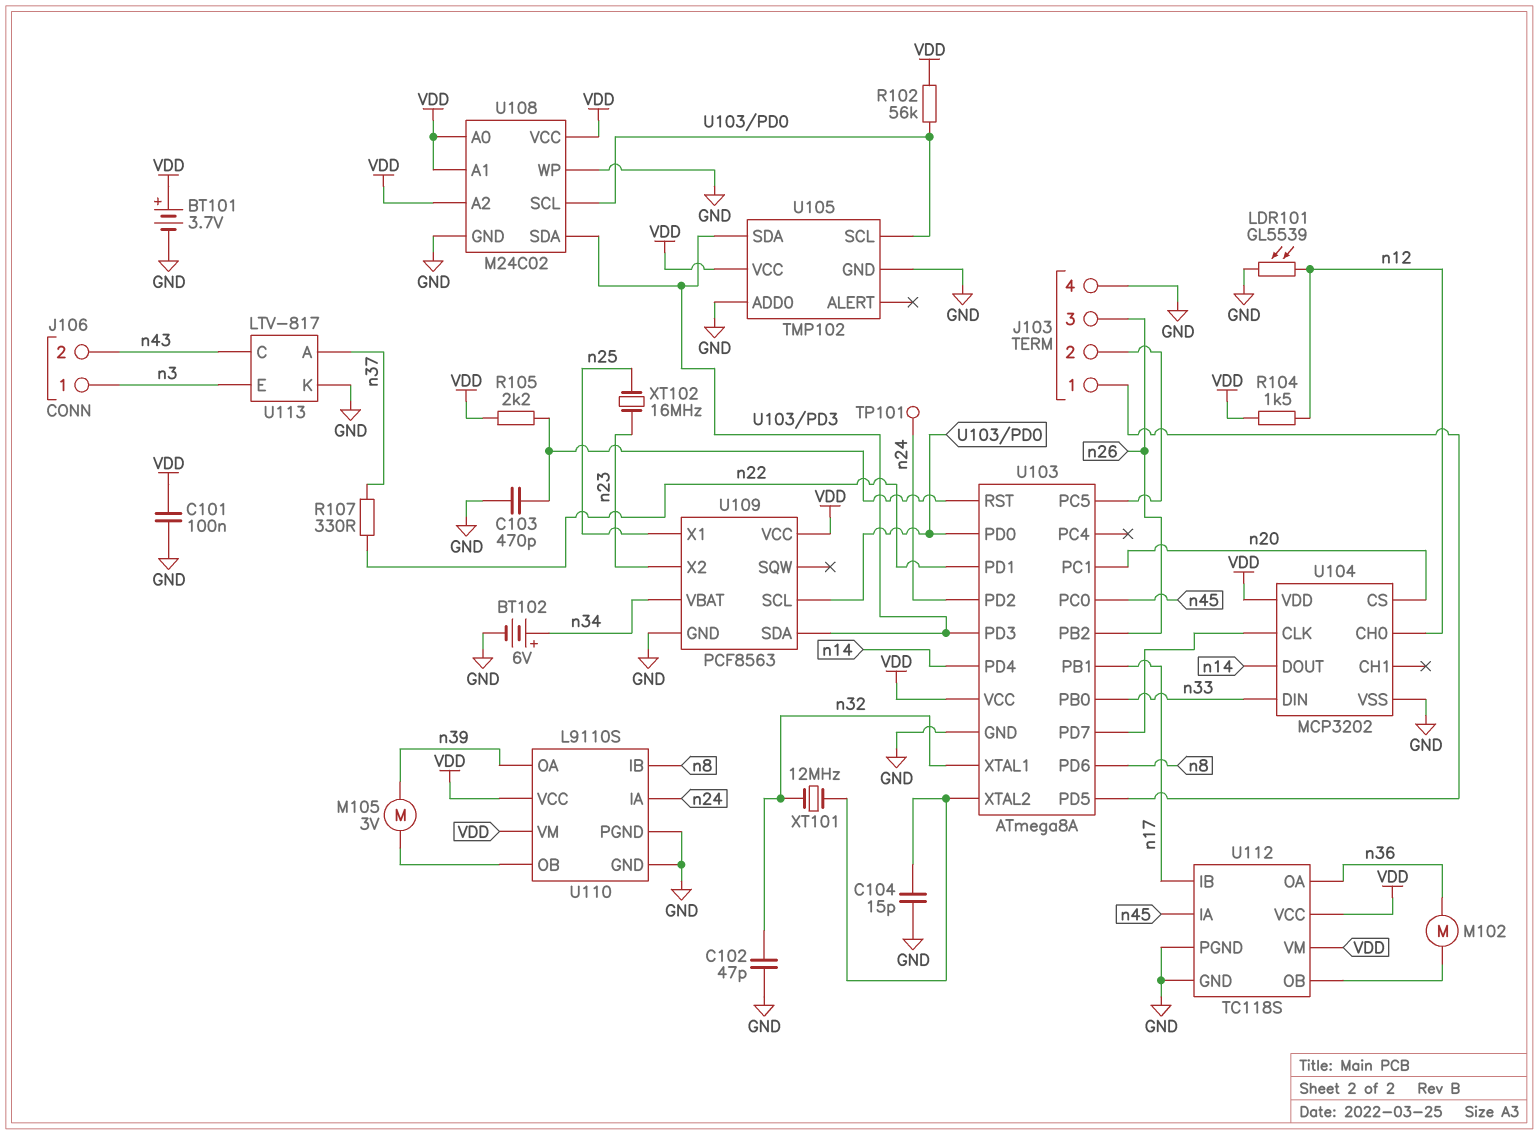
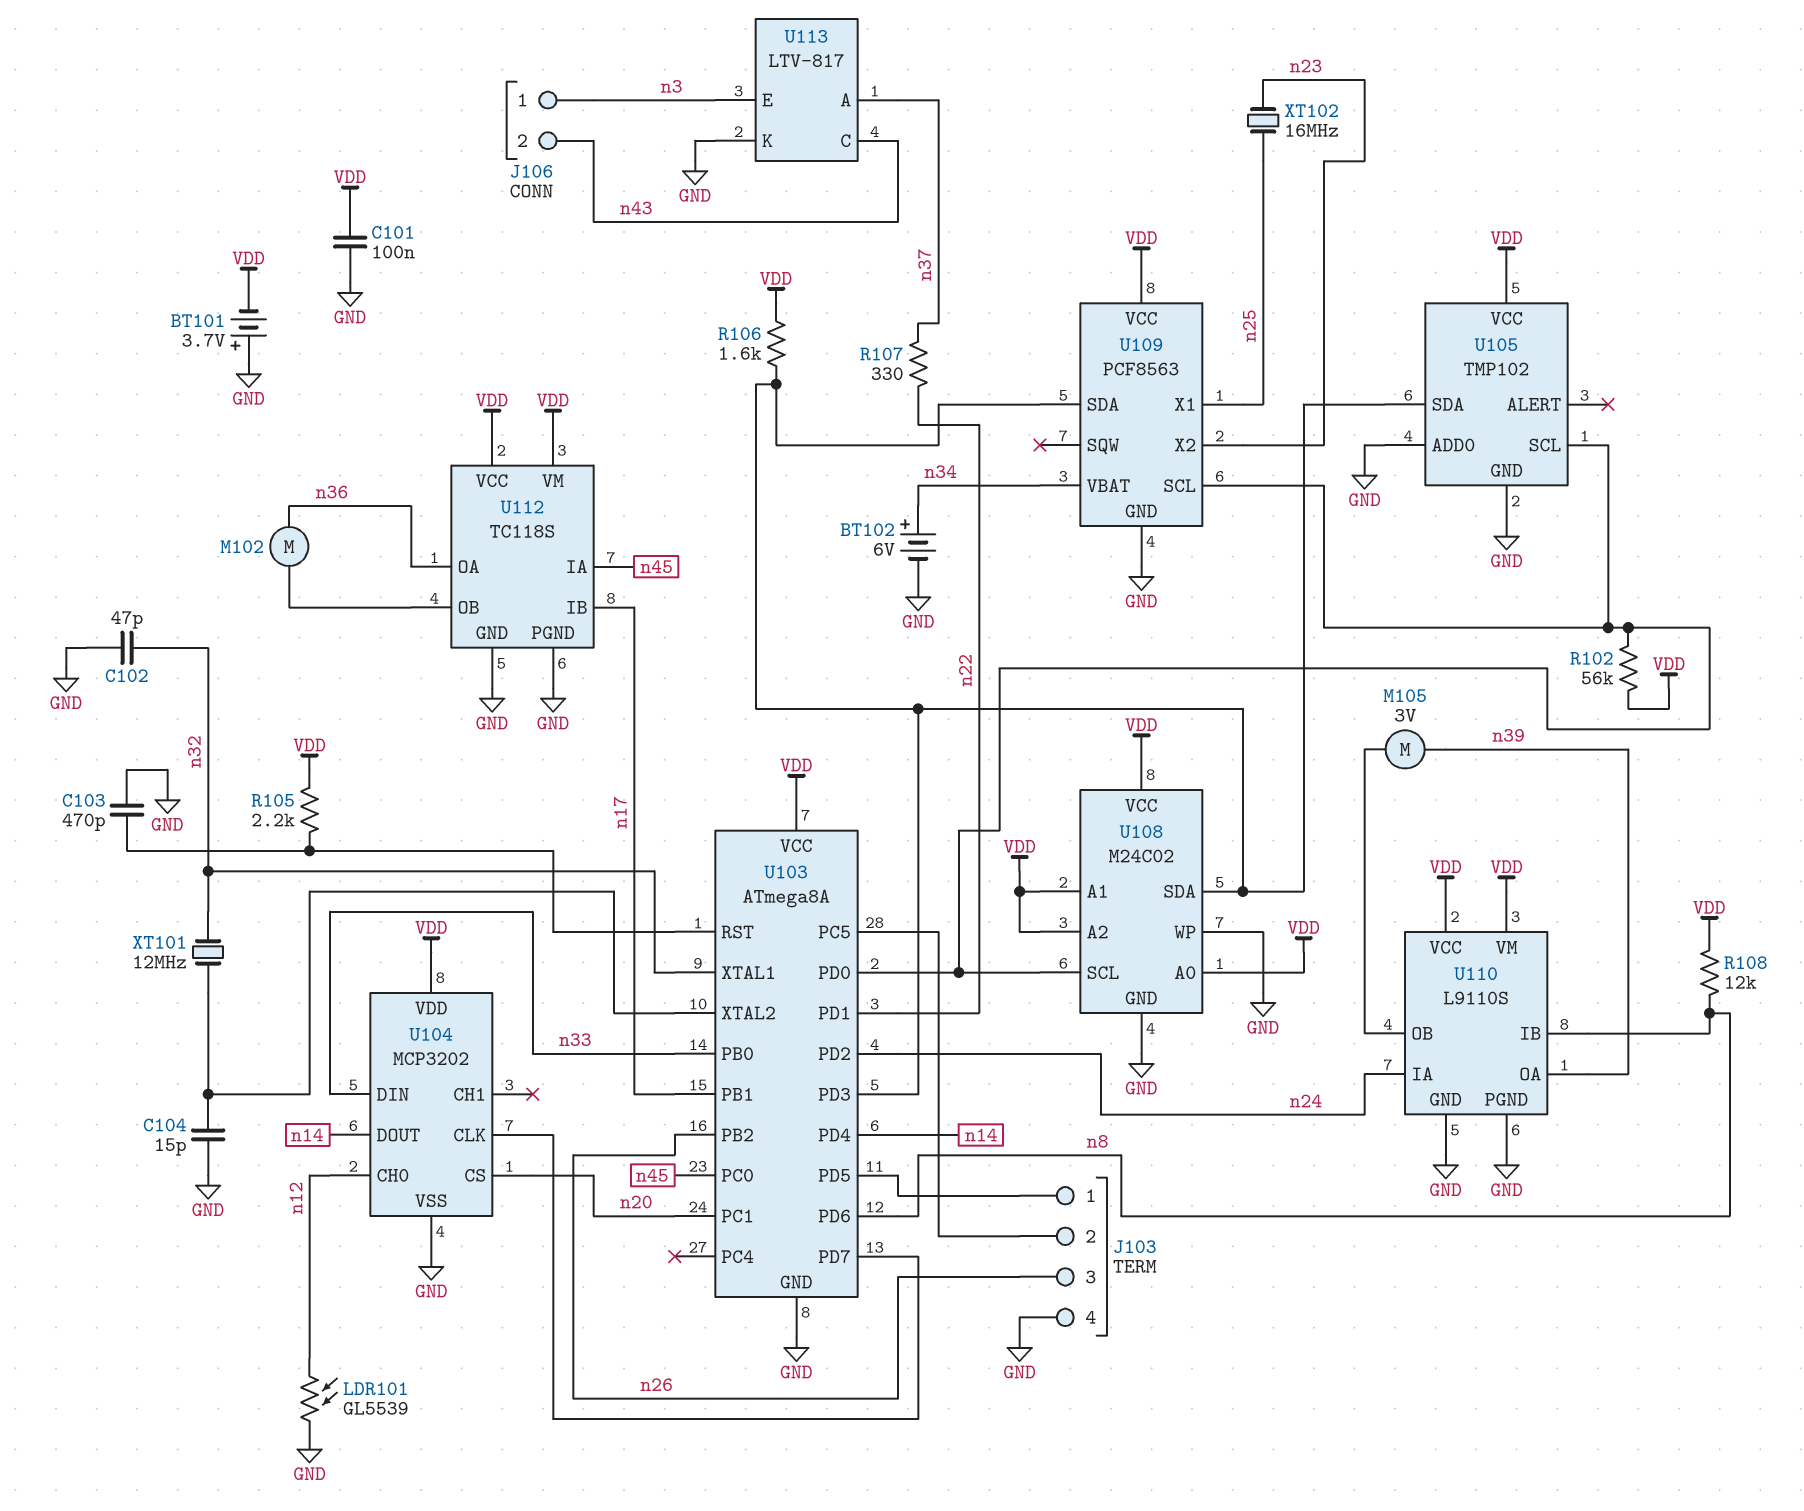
BT101: 3.7V (plus VDD, minus GND) -> 3.7V (plus GND, minus VDD)
R104: 1.5k (VDD, n12) -> none
R106: none -> 1.6k (U103/PD3, VDD)
R108: none -> 12k (VDD, n8)
TP101: test point (n24) -> none

